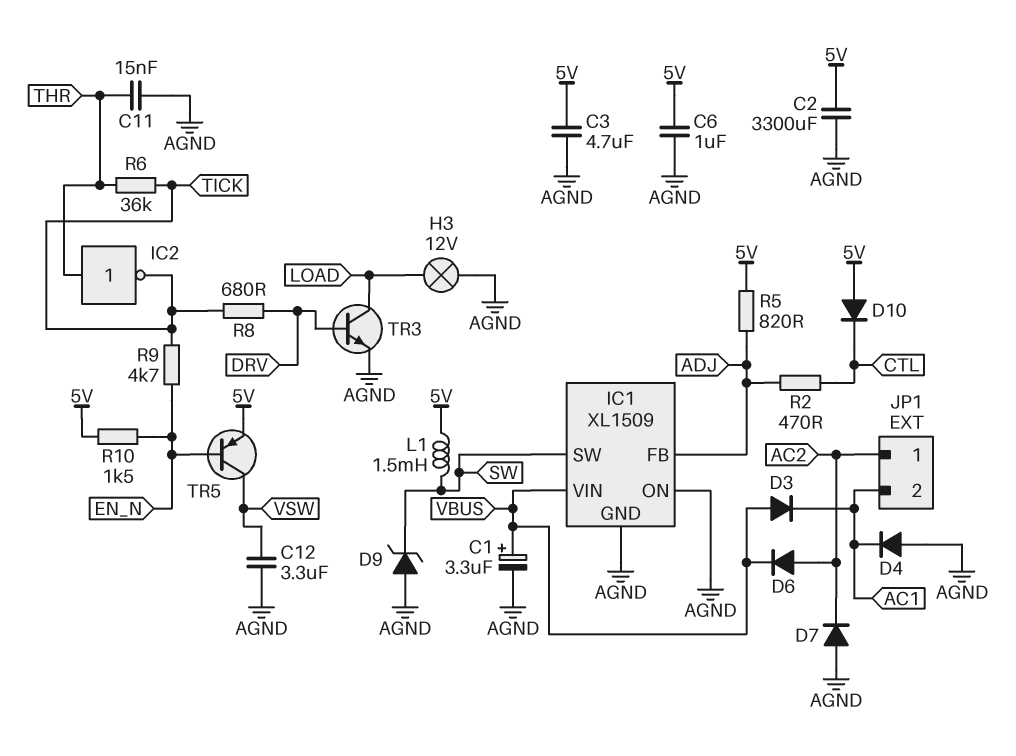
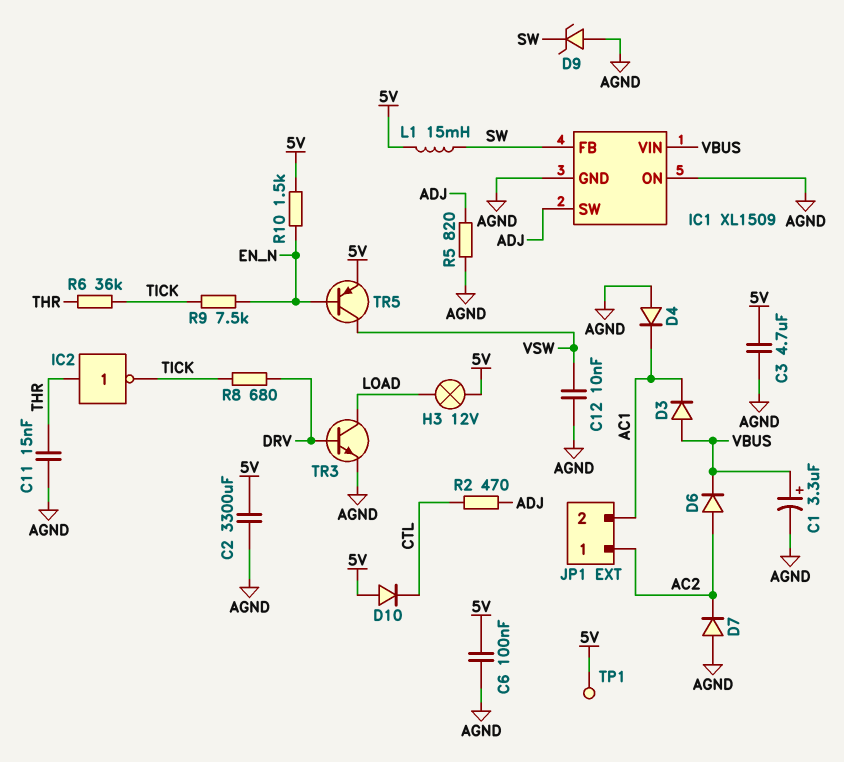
C6: 1uF (5V, AGND) -> 100nF (5V, AGND)
C12: 3.3uF (AGND, VSW) -> 10nF (AGND, VSW)
H3: lamp 12V (AGND, LOAD) -> lamp 12V (5V, LOAD)
IC1 pin FB: ADJ -> SW
IC1 pin SW: SW -> ADJ
L1: 1.5mH (5V, SW) -> 15mH (5V, SW)
R5: 820 (5V, ADJ) -> 820 (ADJ, AGND)
R9: 4.7k (EN_N, TICK) -> 7.5k (EN_N, TICK)
TP1: none -> test point (5V)

